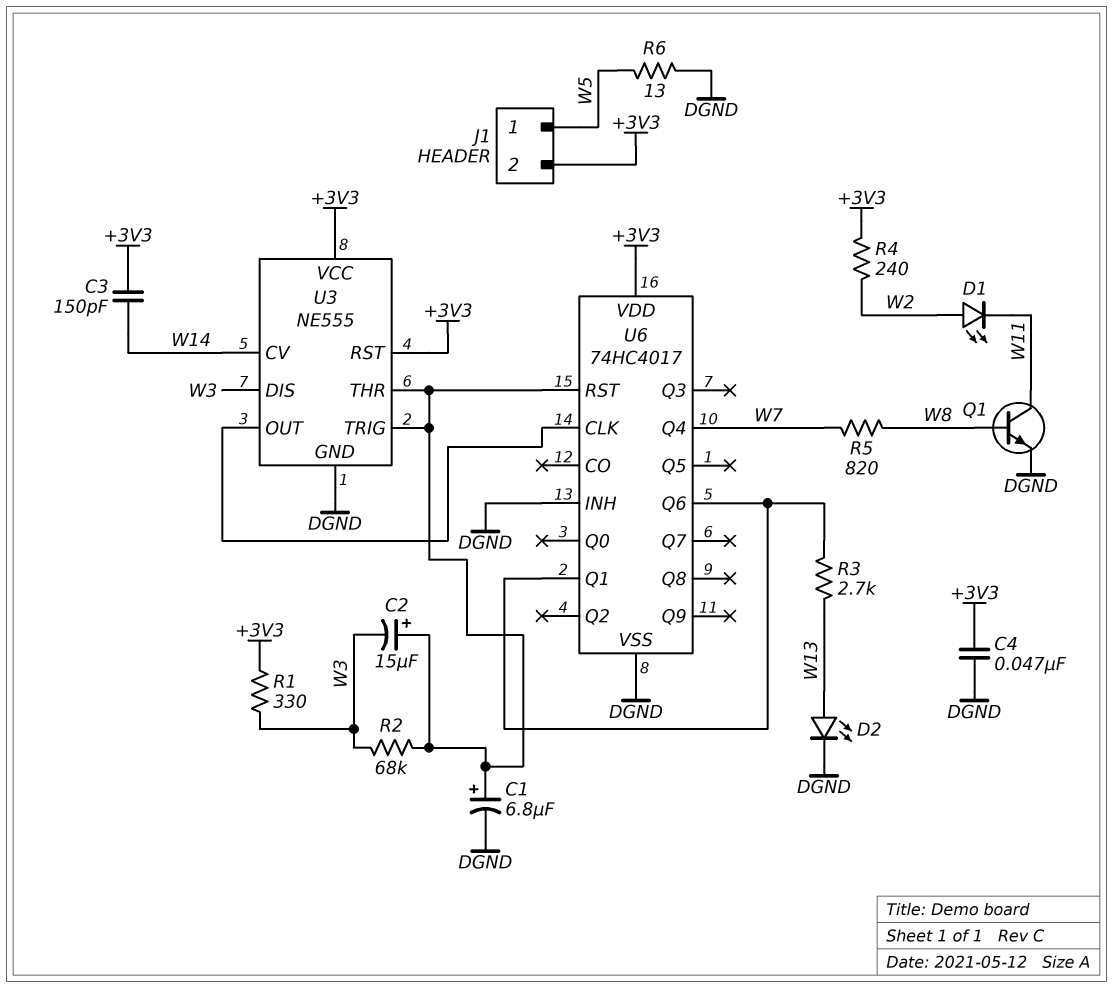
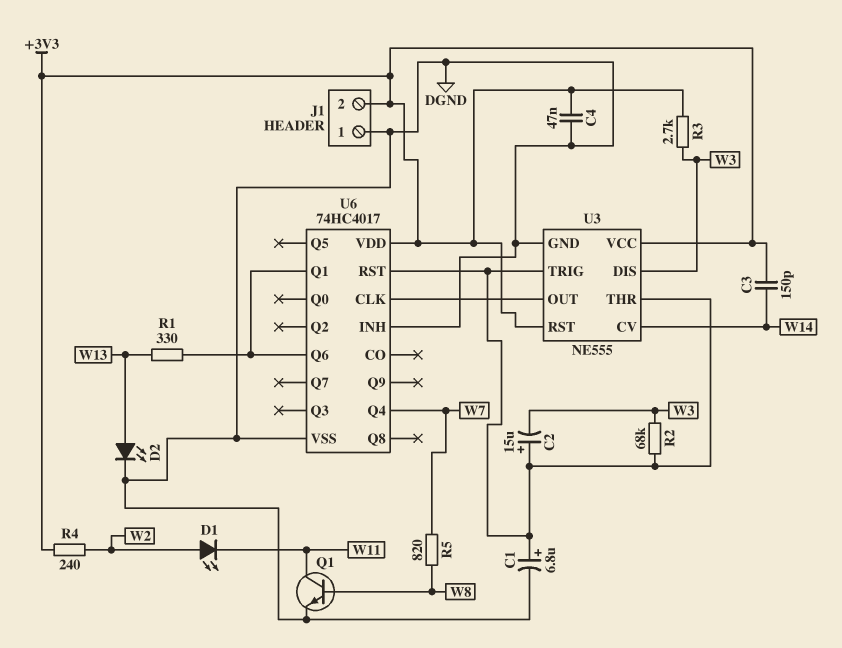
J1 pin 1: W5 -> DGND
R1: 330 (+3V3, W3) -> 330 (U6/Q1, W13)
R3: 2.7k (U6/Q1, W13) -> 2.7k (+3V3, W3)
R6: 13 (DGND, W5) -> none

